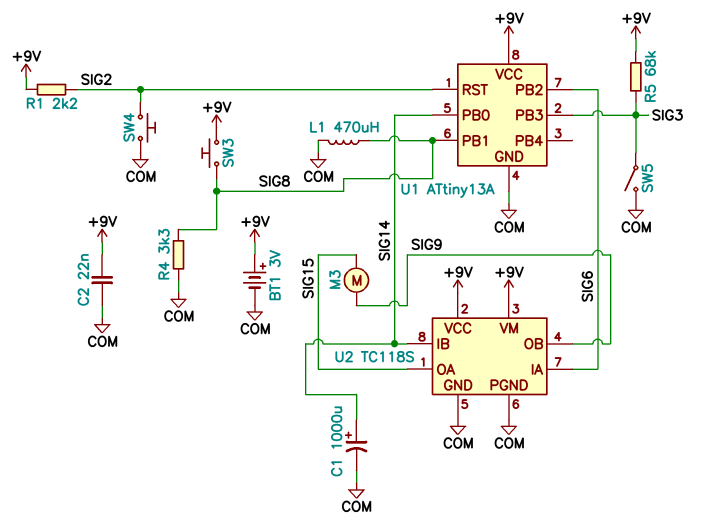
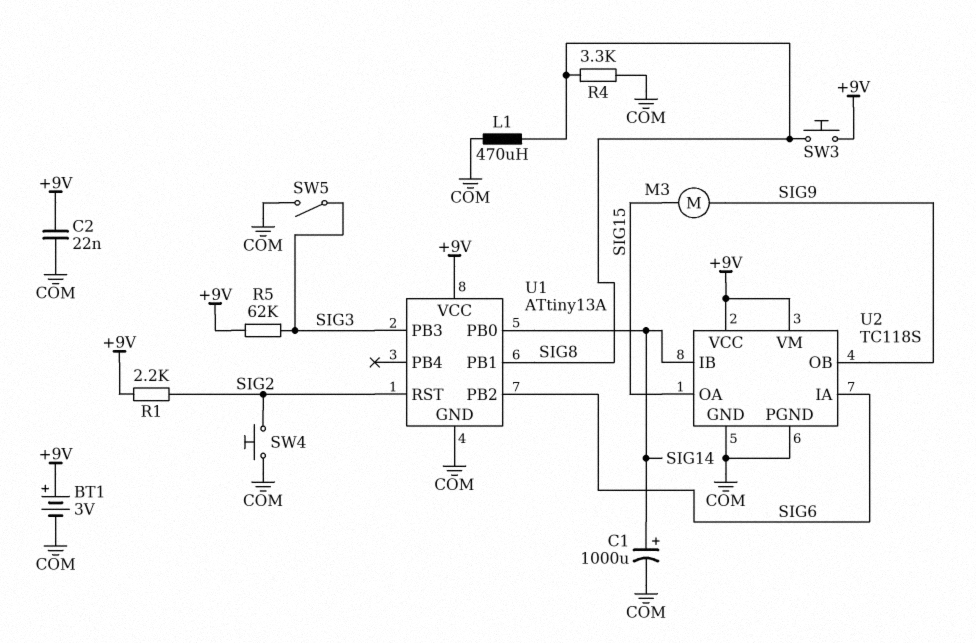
R5: 68k (+9V, SIG3) -> 62k (+9V, SIG3)

